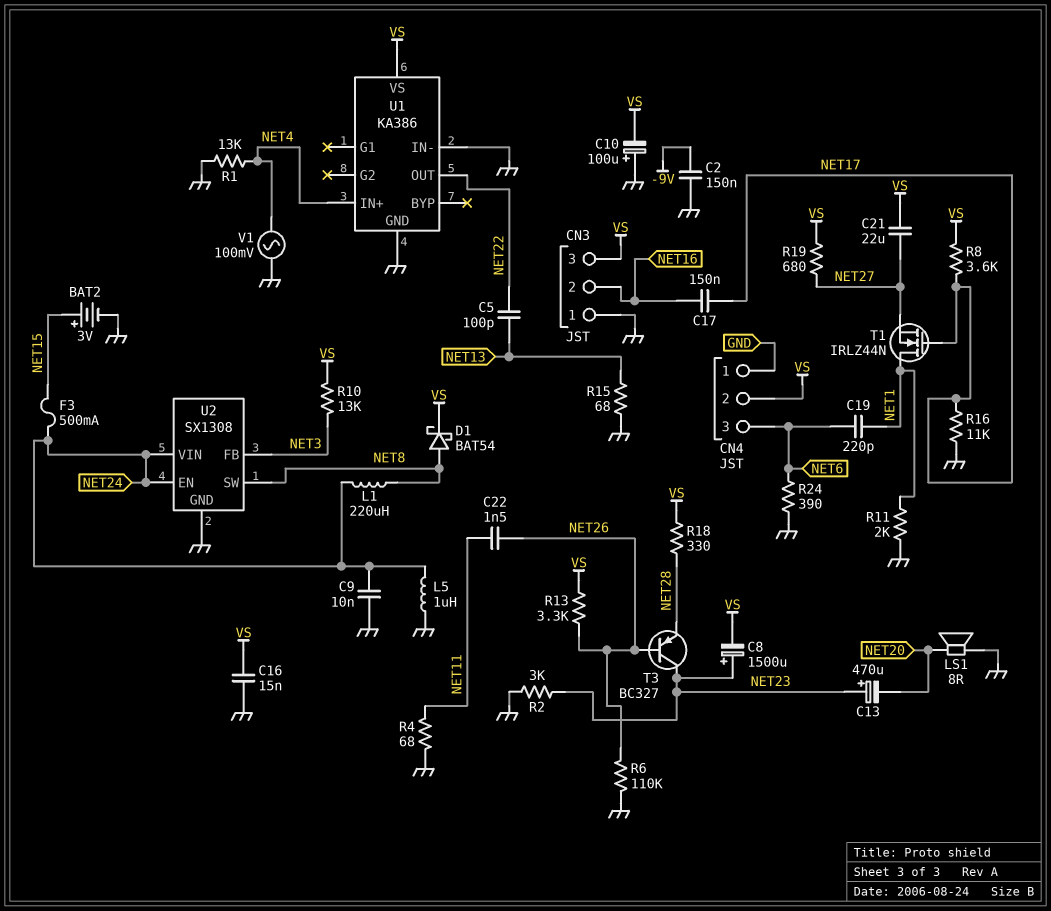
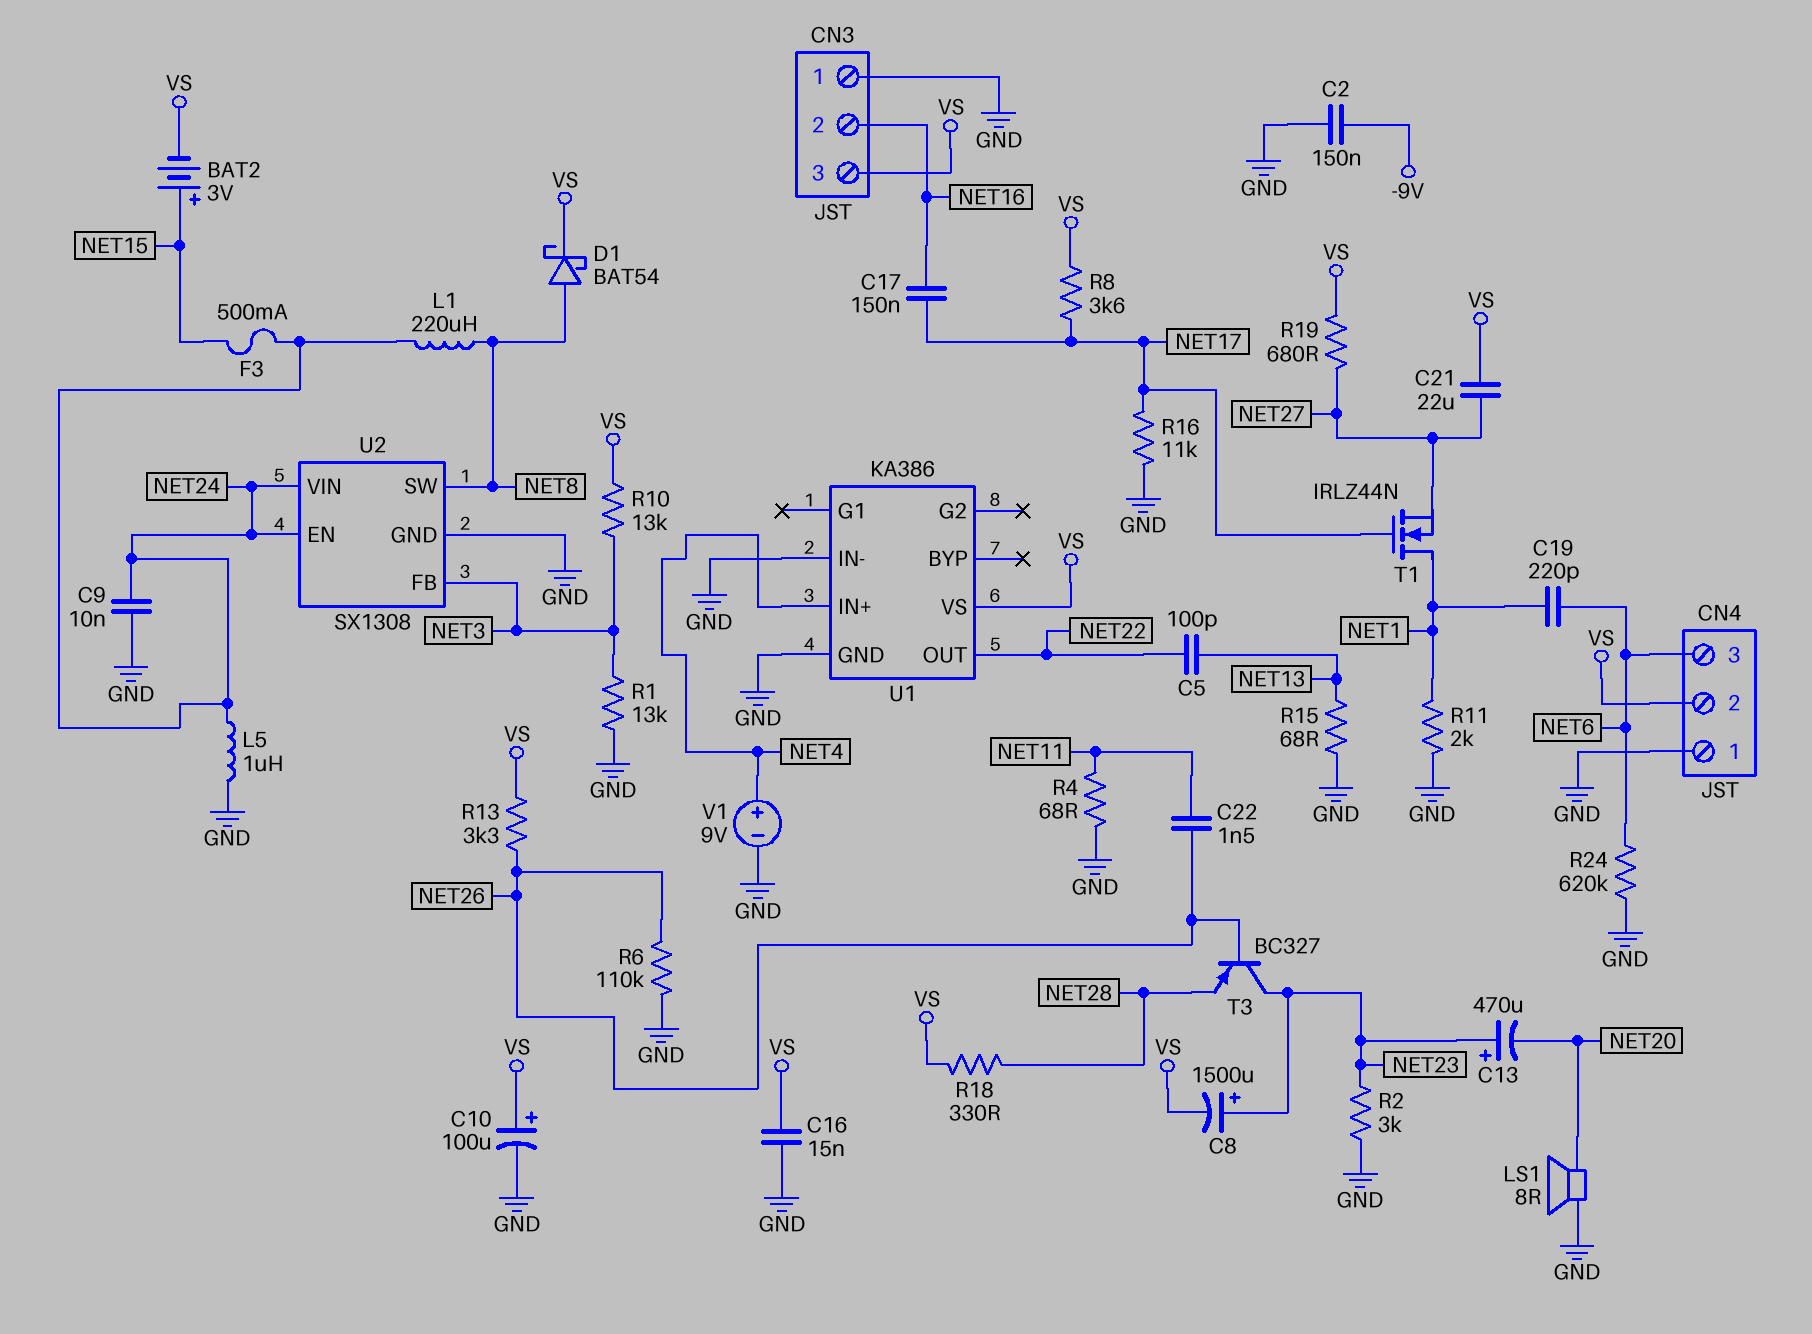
BAT2: 3V (plus NET15, minus GND) -> 3V (plus NET15, minus VS)
C10: 100uF (plus GND, minus VS) -> 100uF (plus VS, minus GND)
R1: 13k (GND, NET4) -> 13k (GND, NET3)
R24: 390 (GND, NET6) -> 620k (GND, NET6)
V1: AC 100mV (GND, NET4) -> 9V (plus NET4, minus GND)

